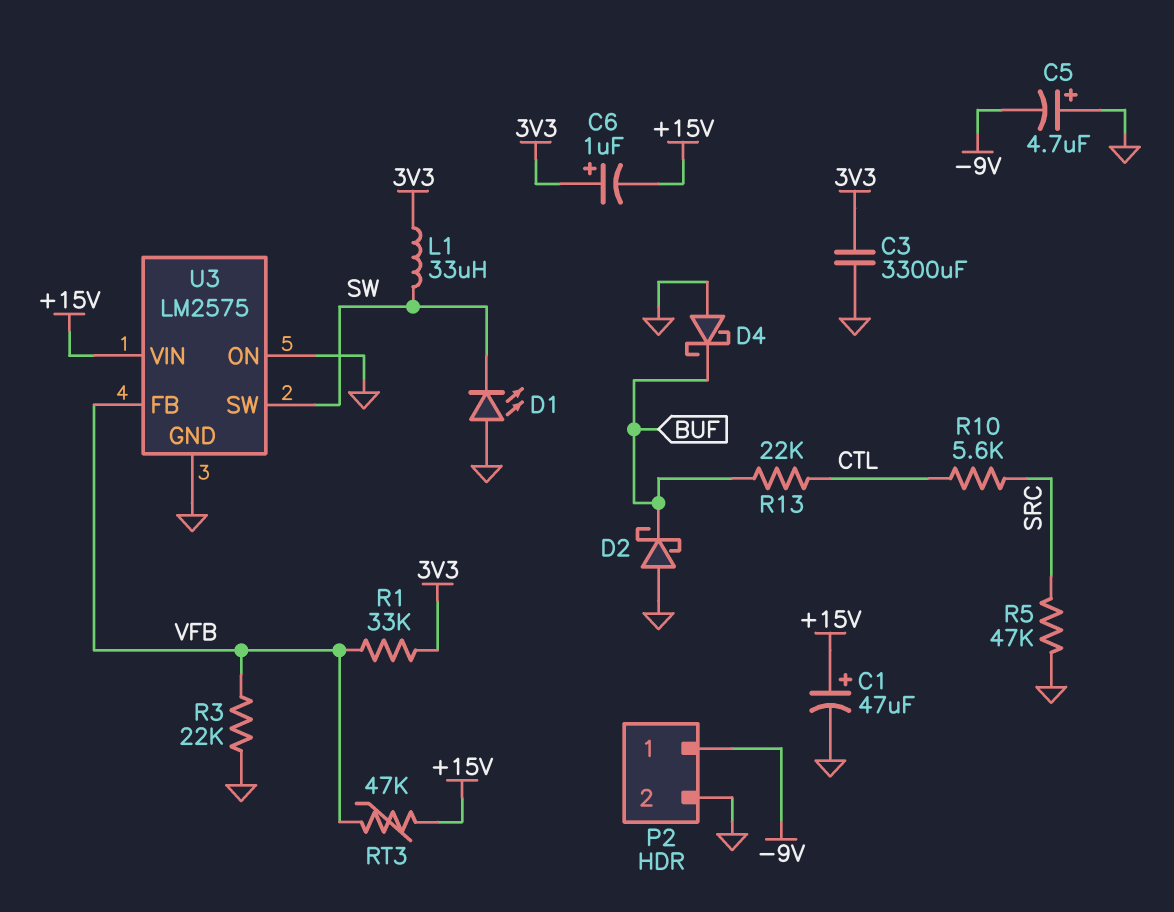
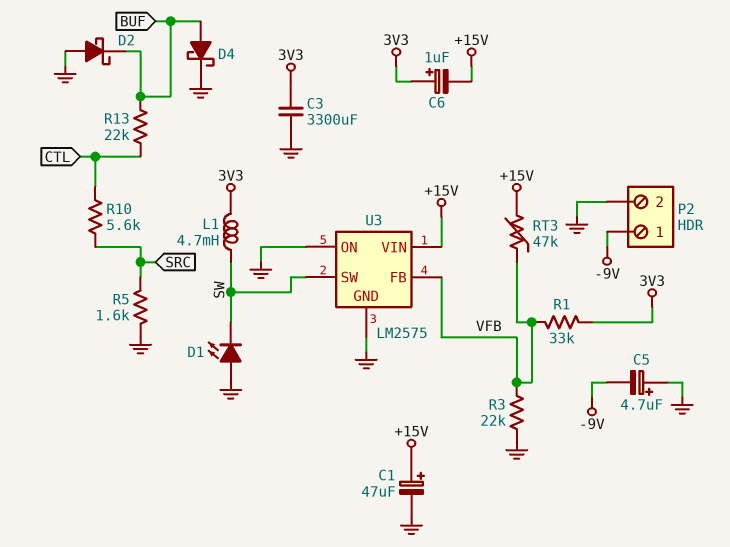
D4: schottky (A GND, K BUF) -> schottky (A BUF, K GND)
L1: 33uH (3V3, SW) -> 4.7mH (3V3, SW)
R5: 47k (GND, SRC) -> 1.6k (GND, SRC)

